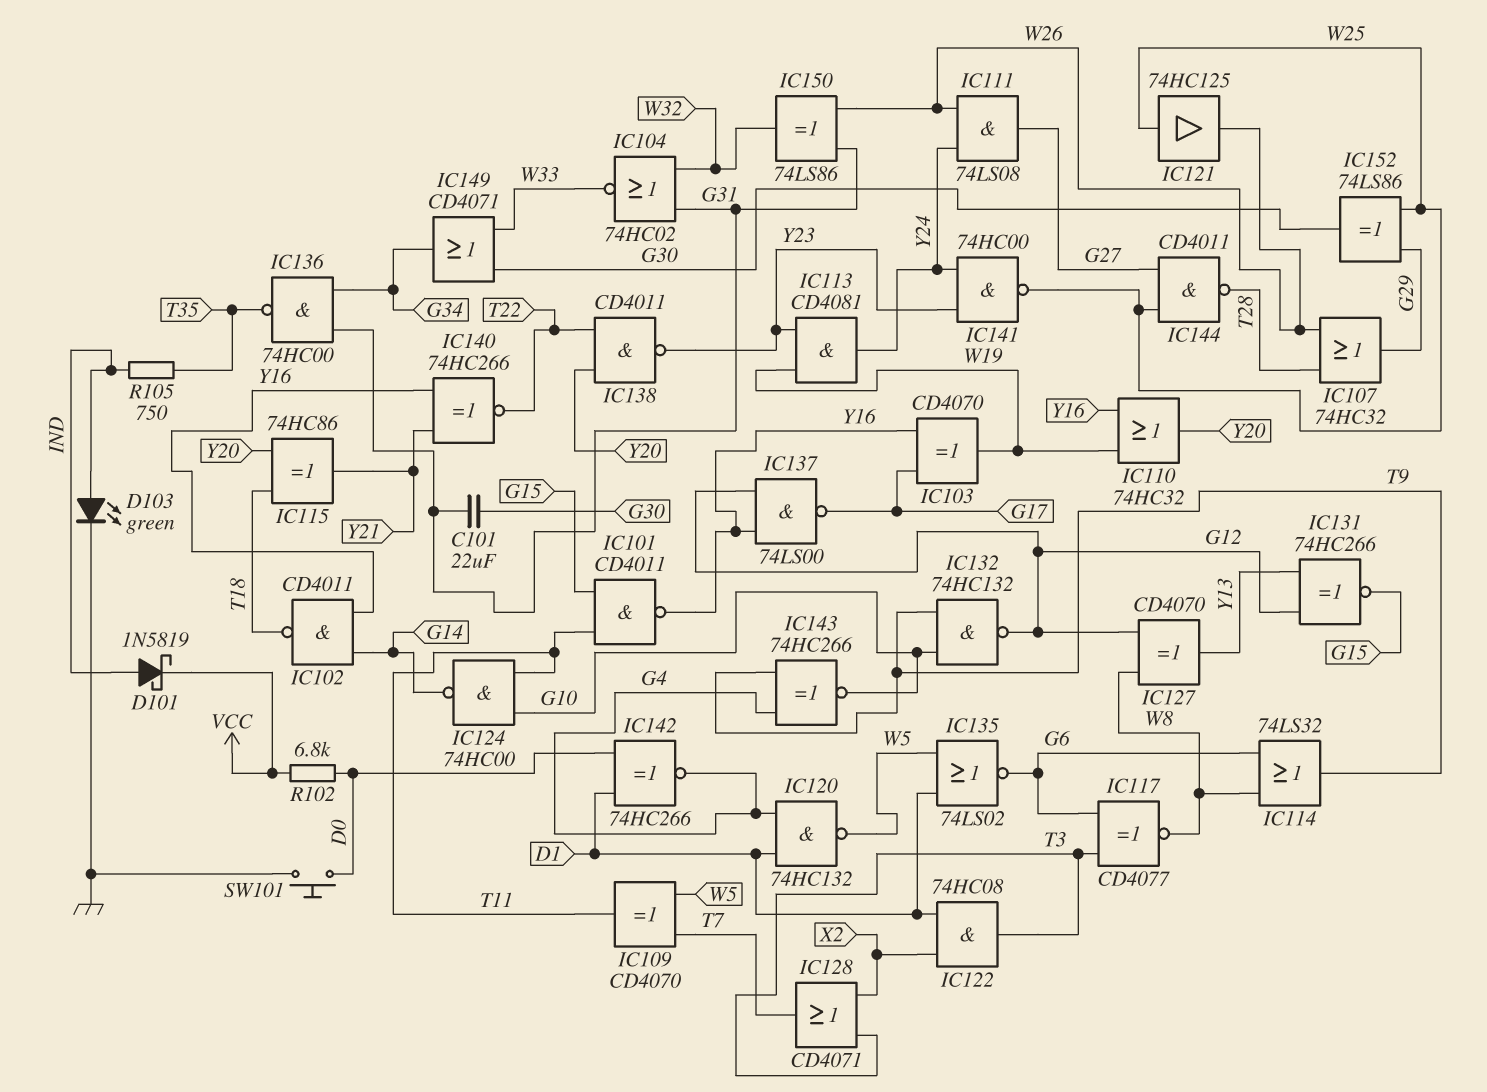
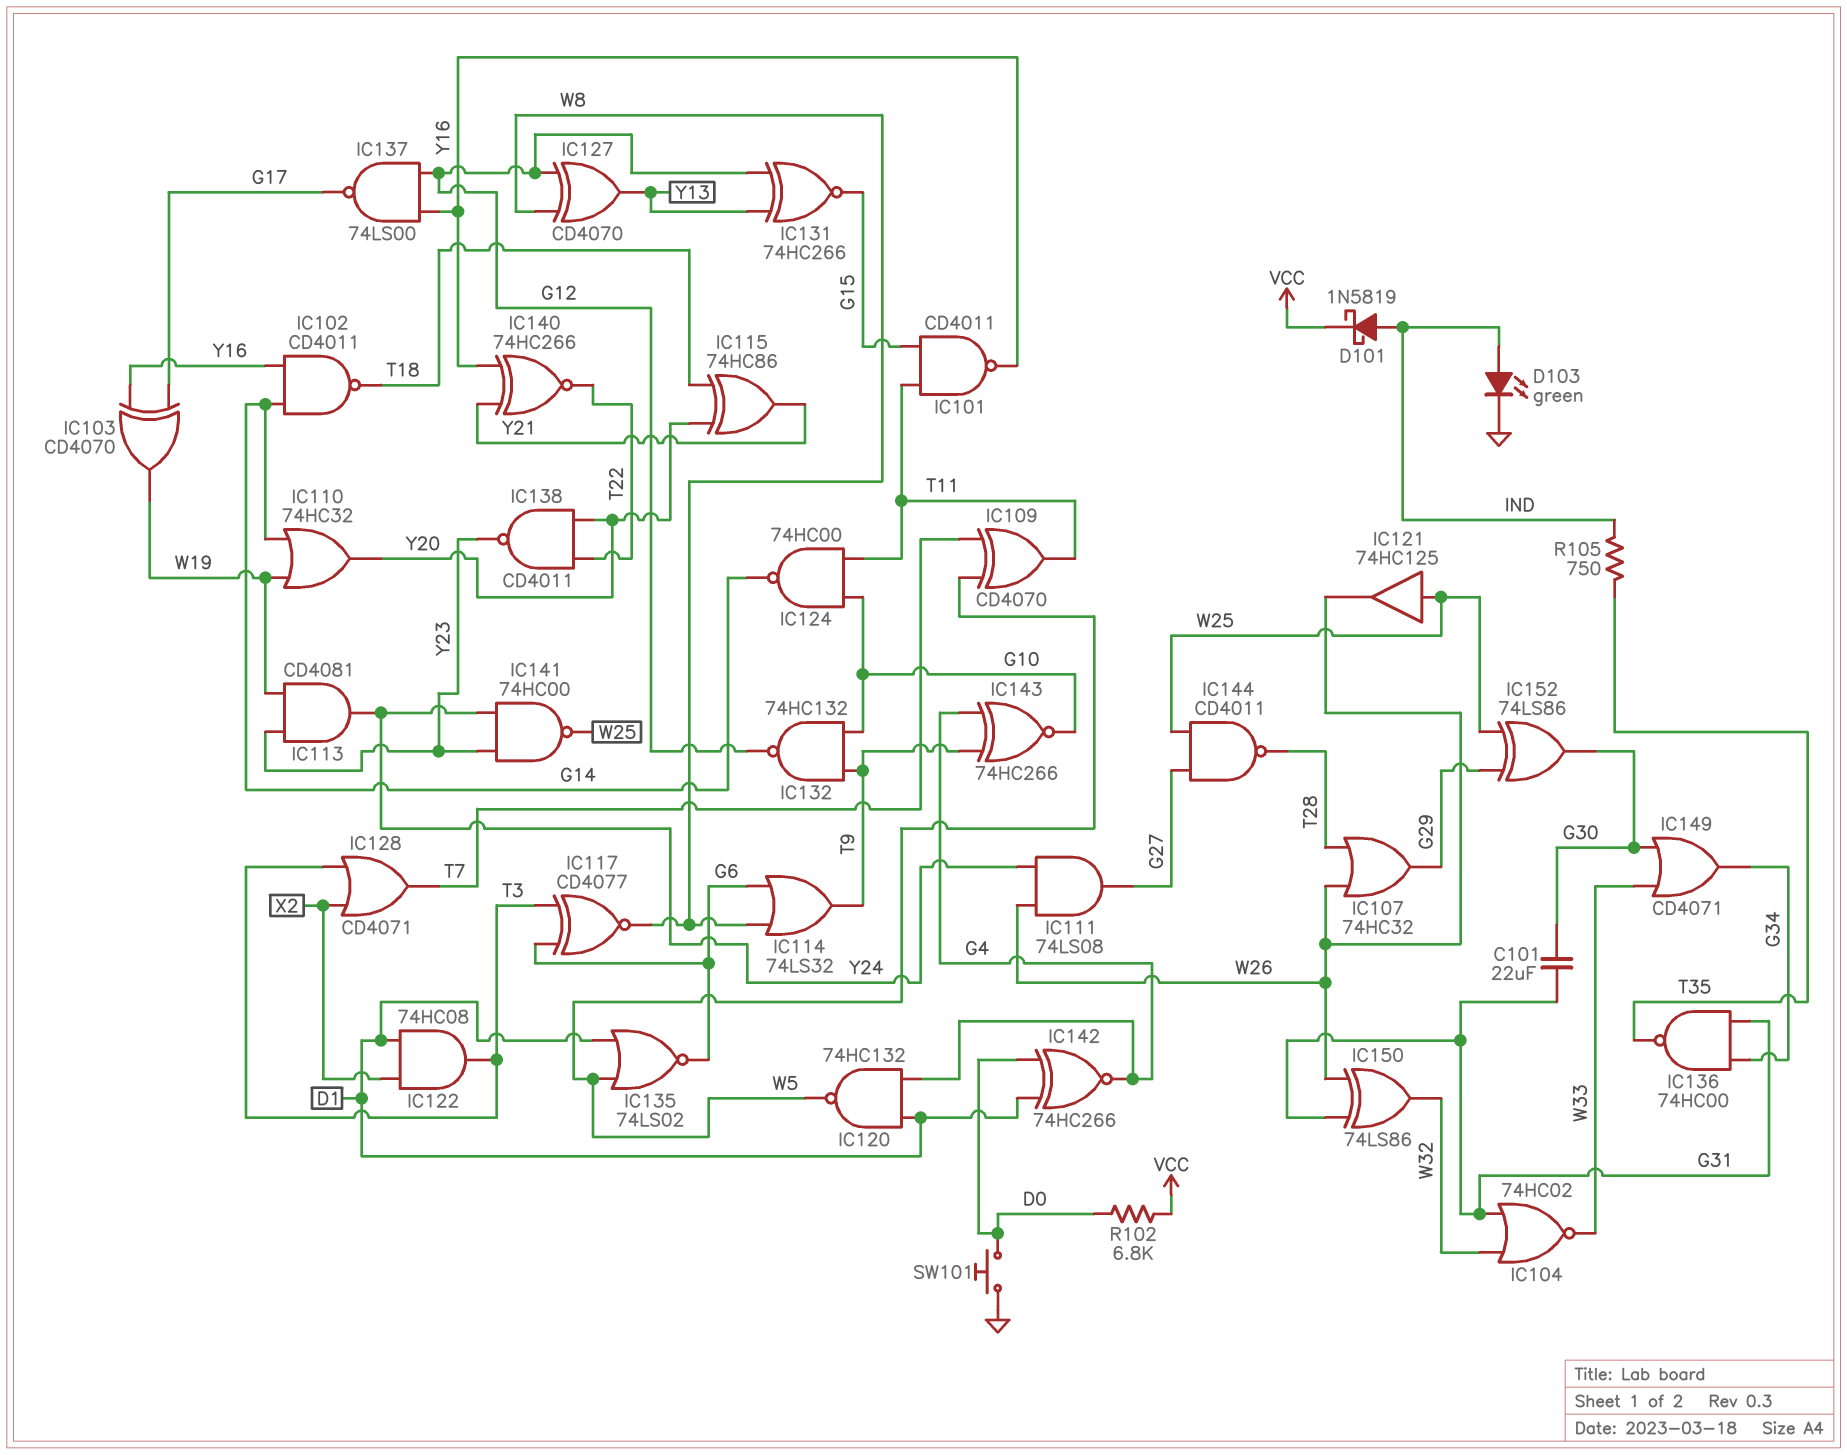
IC110: OR 74HC32 (in W19, in Y16, out Y20) -> OR 74HC32 (in G14, in W19, out Y20)

